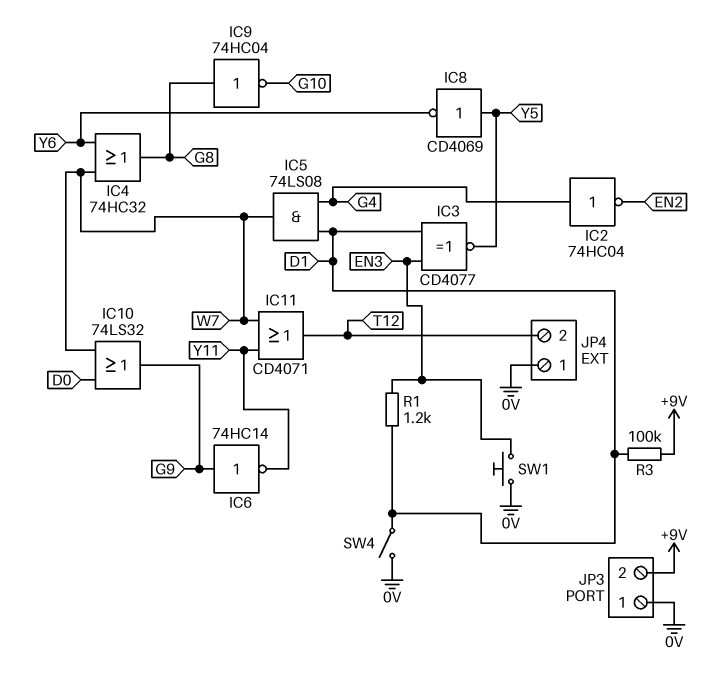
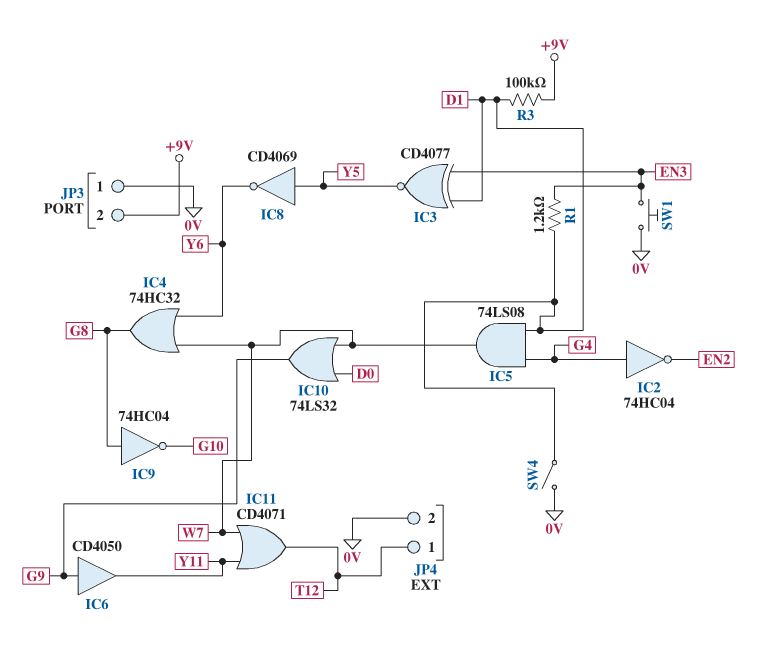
IC6: NOT 74HC14 (in G9, out Y11) -> buffer CD4050 (in G9, out Y11)
JP4 pin 1: 0V -> T12
JP4 pin 2: T12 -> 0V

